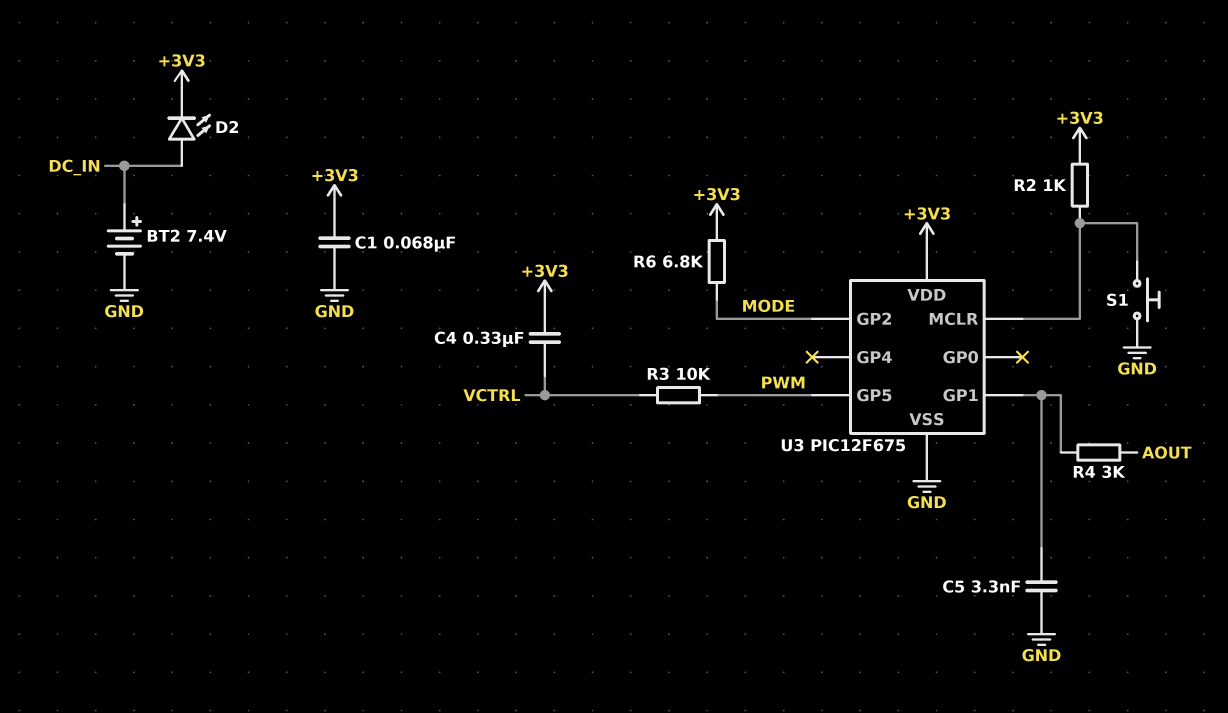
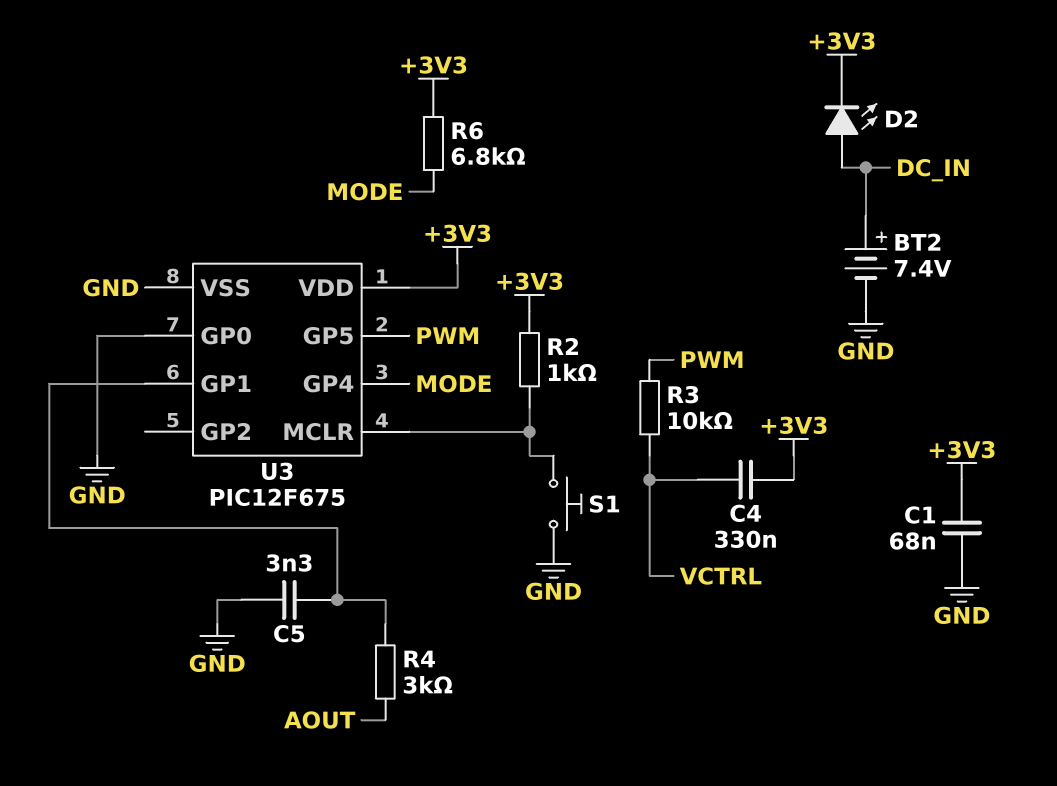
U3 pin GP0: none -> GND
U3 pin GP2: MODE -> none
U3 pin GP4: none -> MODE

